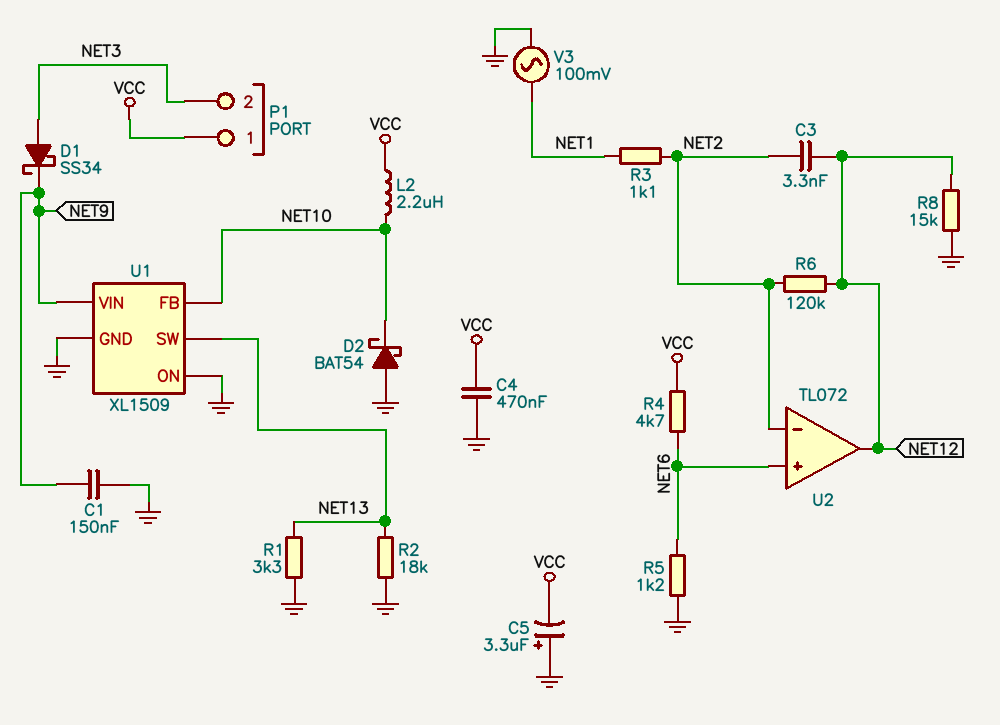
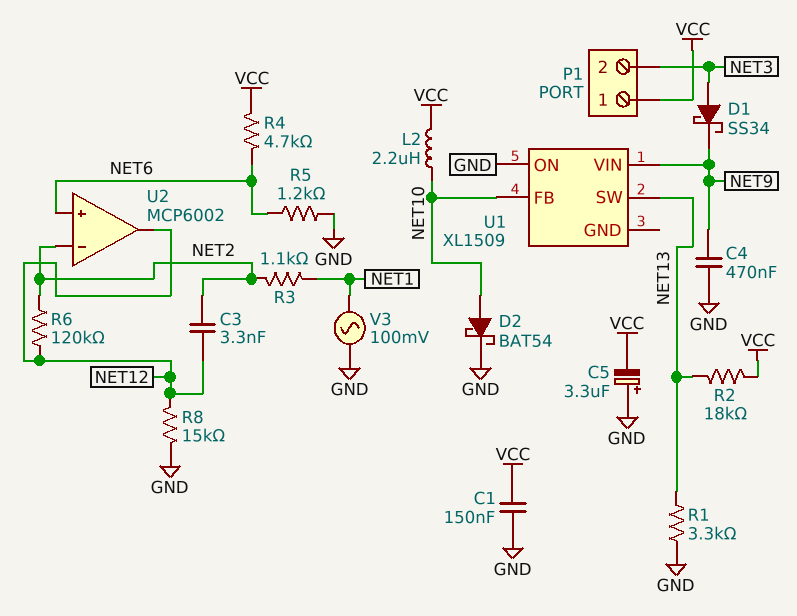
C1: 150nF (GND, NET9) -> 150nF (GND, VCC)
C4: 470nF (GND, VCC) -> 470nF (GND, NET9)
D2: schottky BAT54 (A GND, K NET10) -> schottky BAT54 (A NET10, K GND)
R2: 18k (GND, NET13) -> 18k (NET13, VCC)
U1 pin GND: GND -> none
U2: TL072 -> MCP6002

